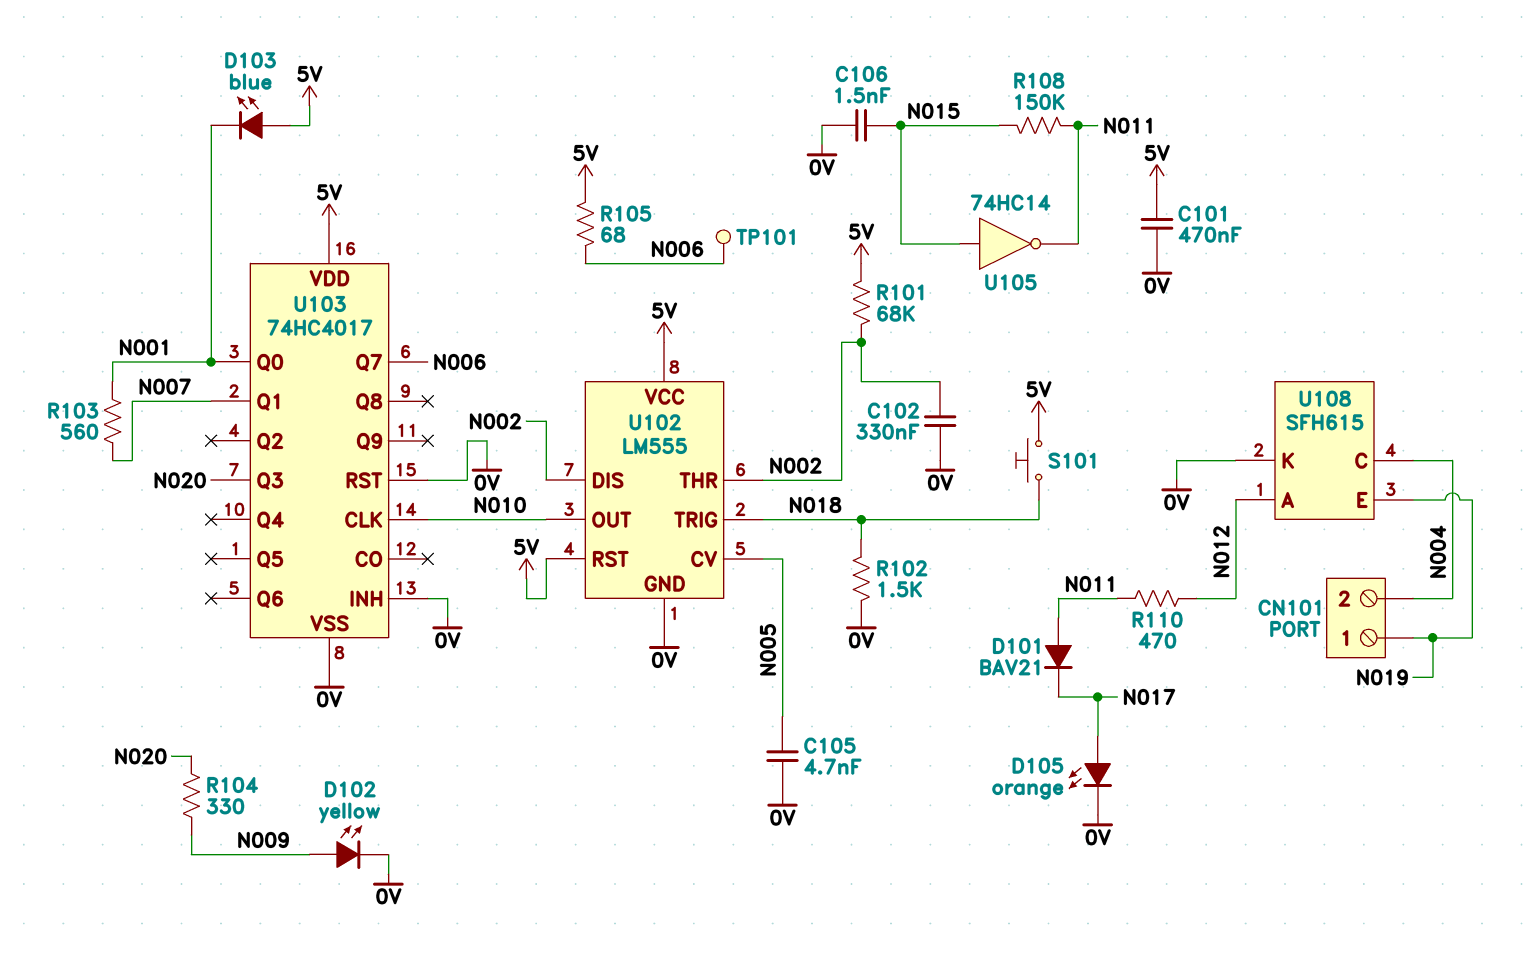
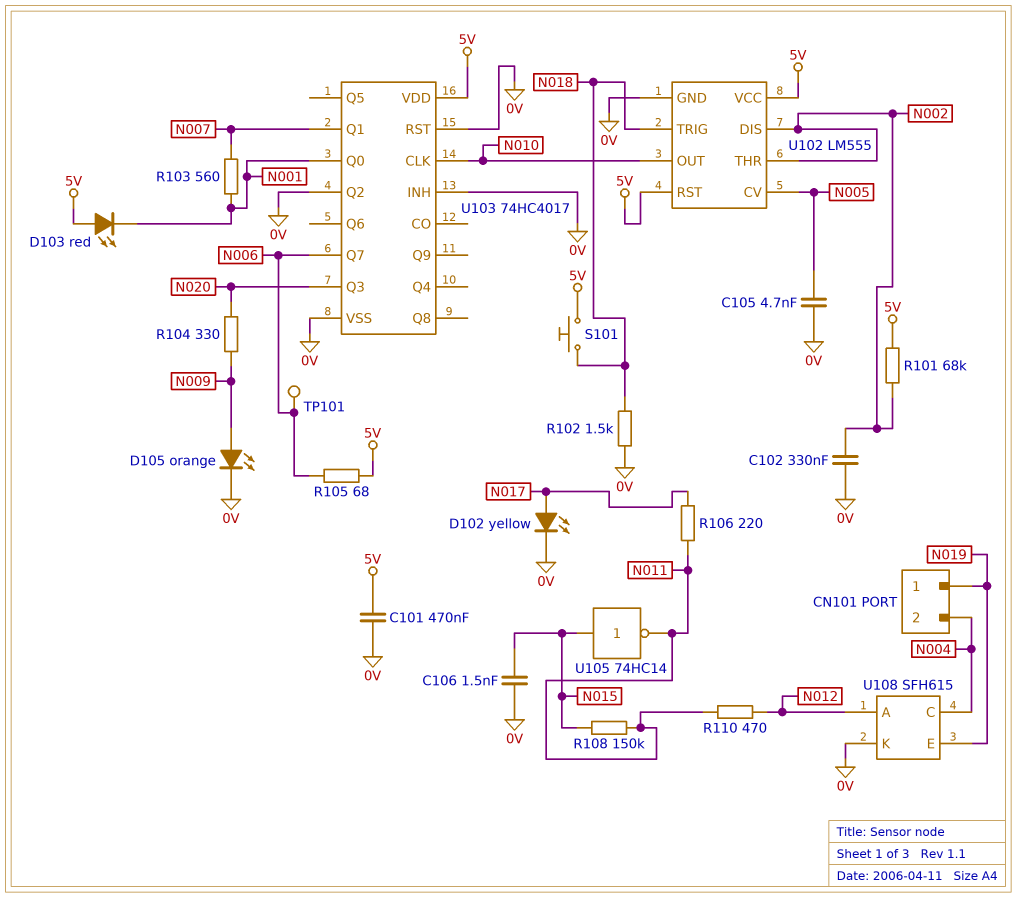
D101: diode BAV21 (A N011, K N017) -> none
D102: LED yellow (A N009, K 0V) -> LED yellow (A N017, K 0V)
D103: LED blue (A 5V, K N001) -> LED red (A 5V, K N001)
D105: LED orange (A N017, K 0V) -> LED orange (A N009, K 0V)
R106: none -> 220 (N011, N017)
U103 pin Q2: none -> 0V

